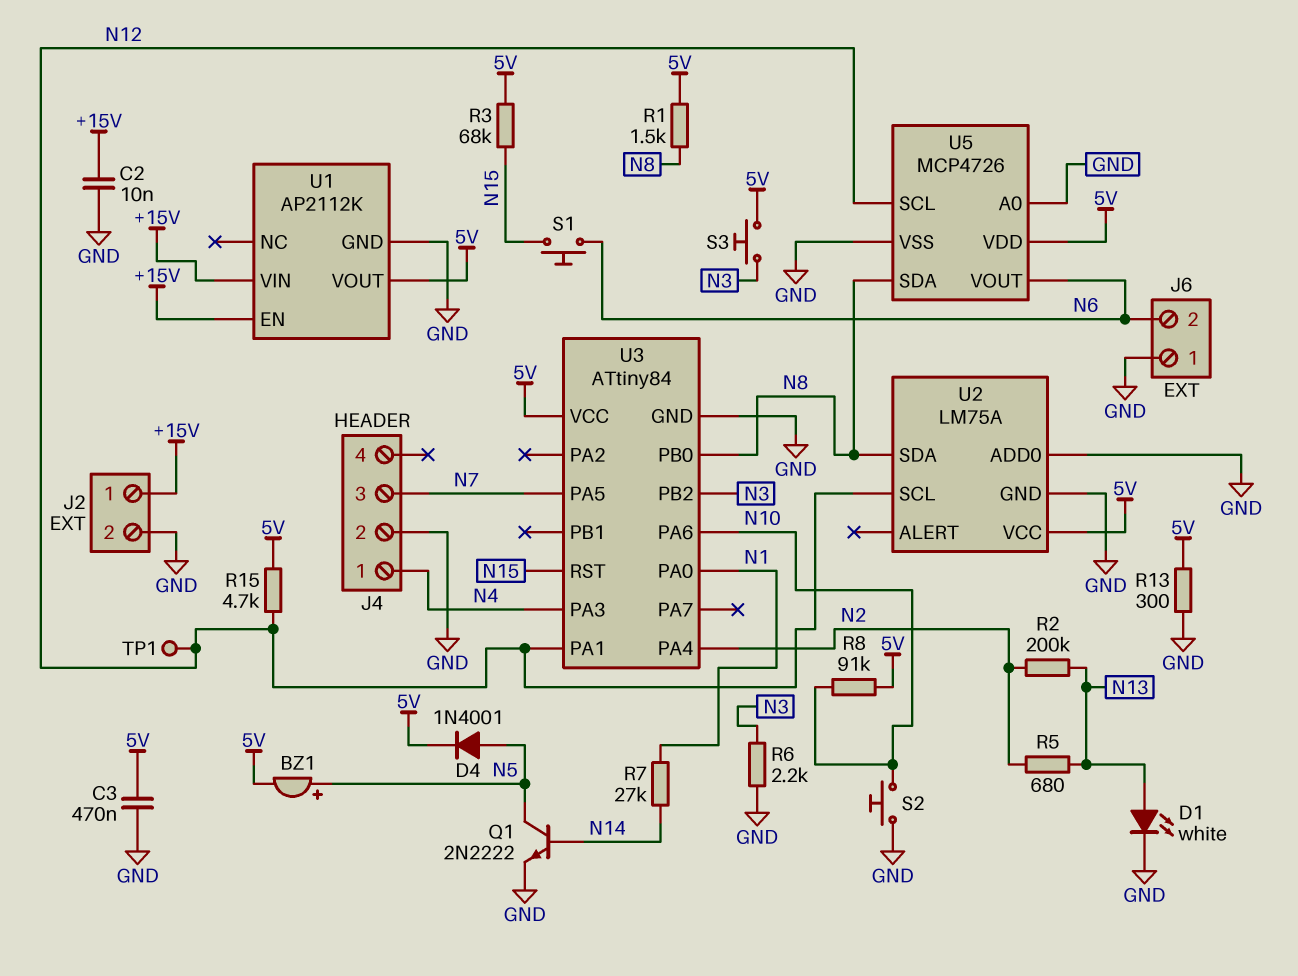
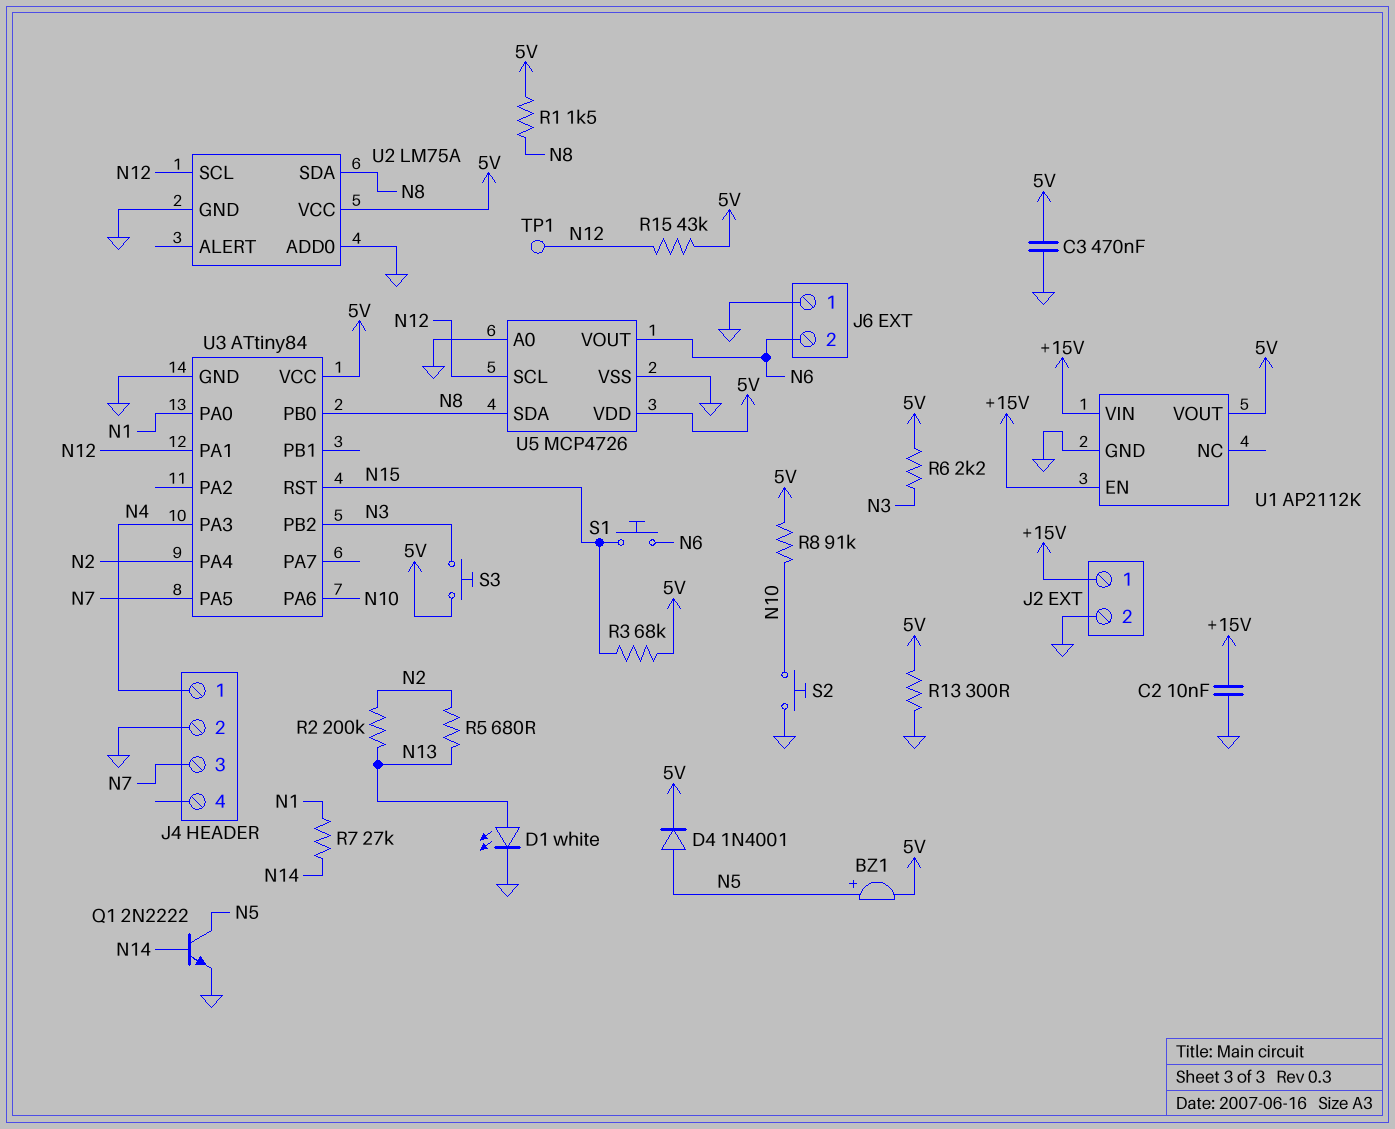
R6: 2.2k (GND, N3) -> 2.2k (5V, N3)
R15: 4.7k (5V, N12) -> 43k (5V, N12)

